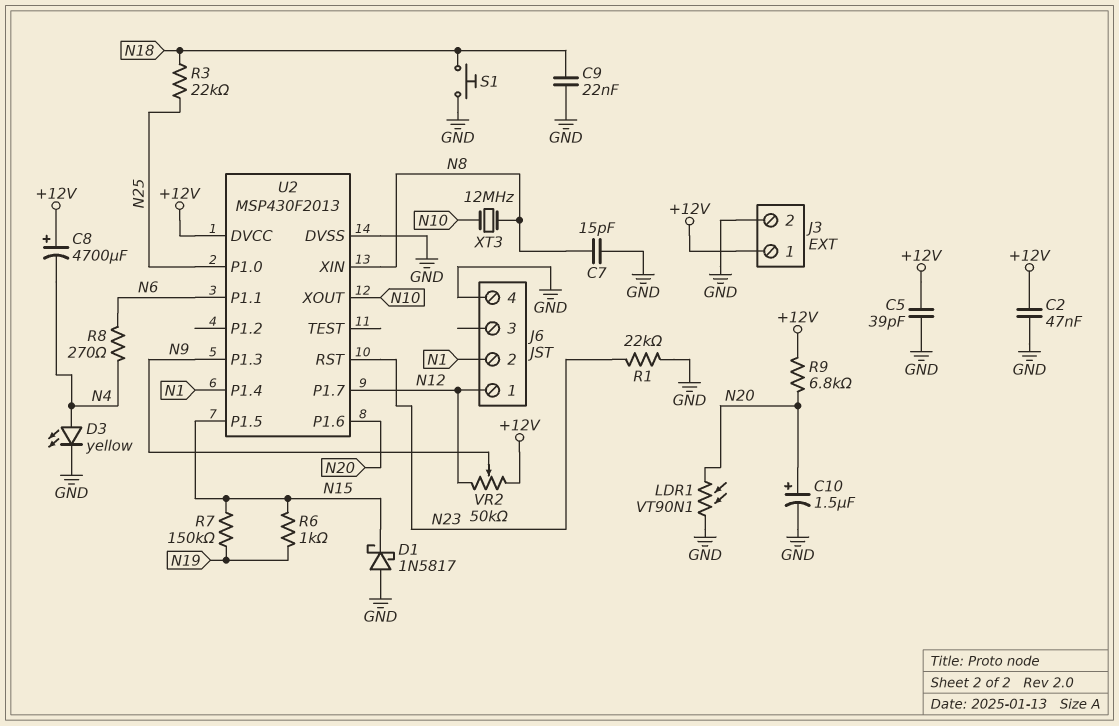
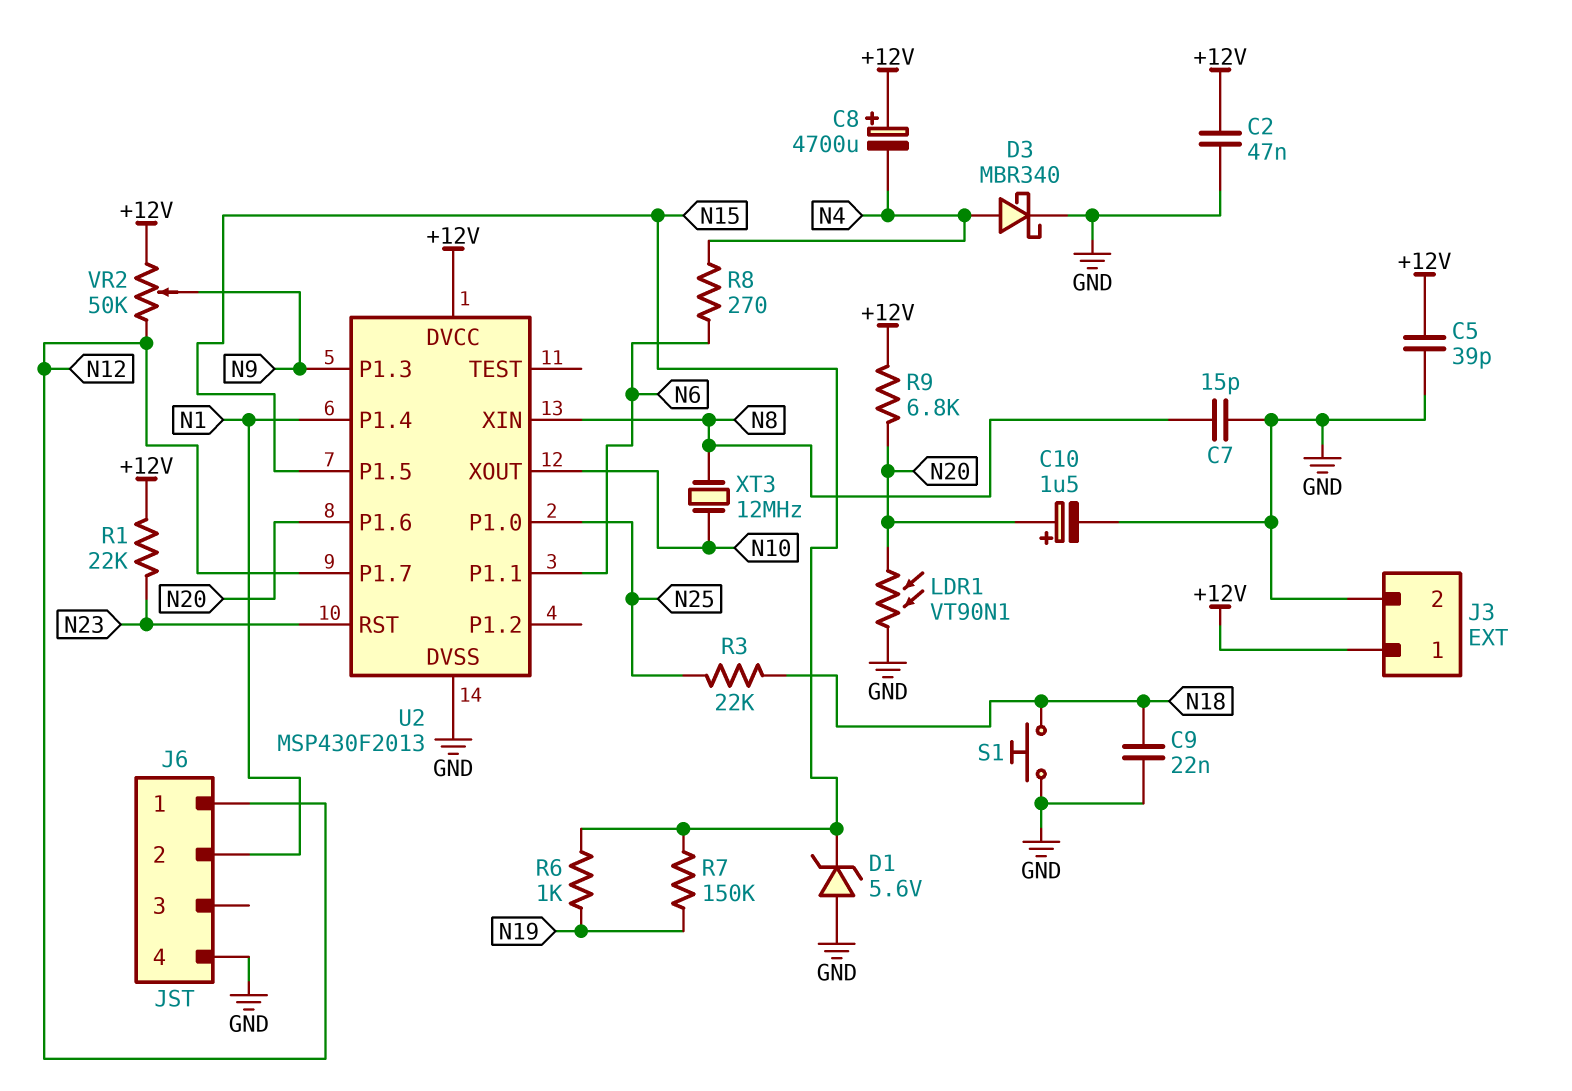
D1: schottky 1N5817 (A GND, K N15) -> zener 5.6V (A GND, K N15)
D3: LED yellow (A N4, K GND) -> schottky MBR340 (A N4, K GND)
R1: 22k (GND, N23) -> 22k (+12V, N23)

